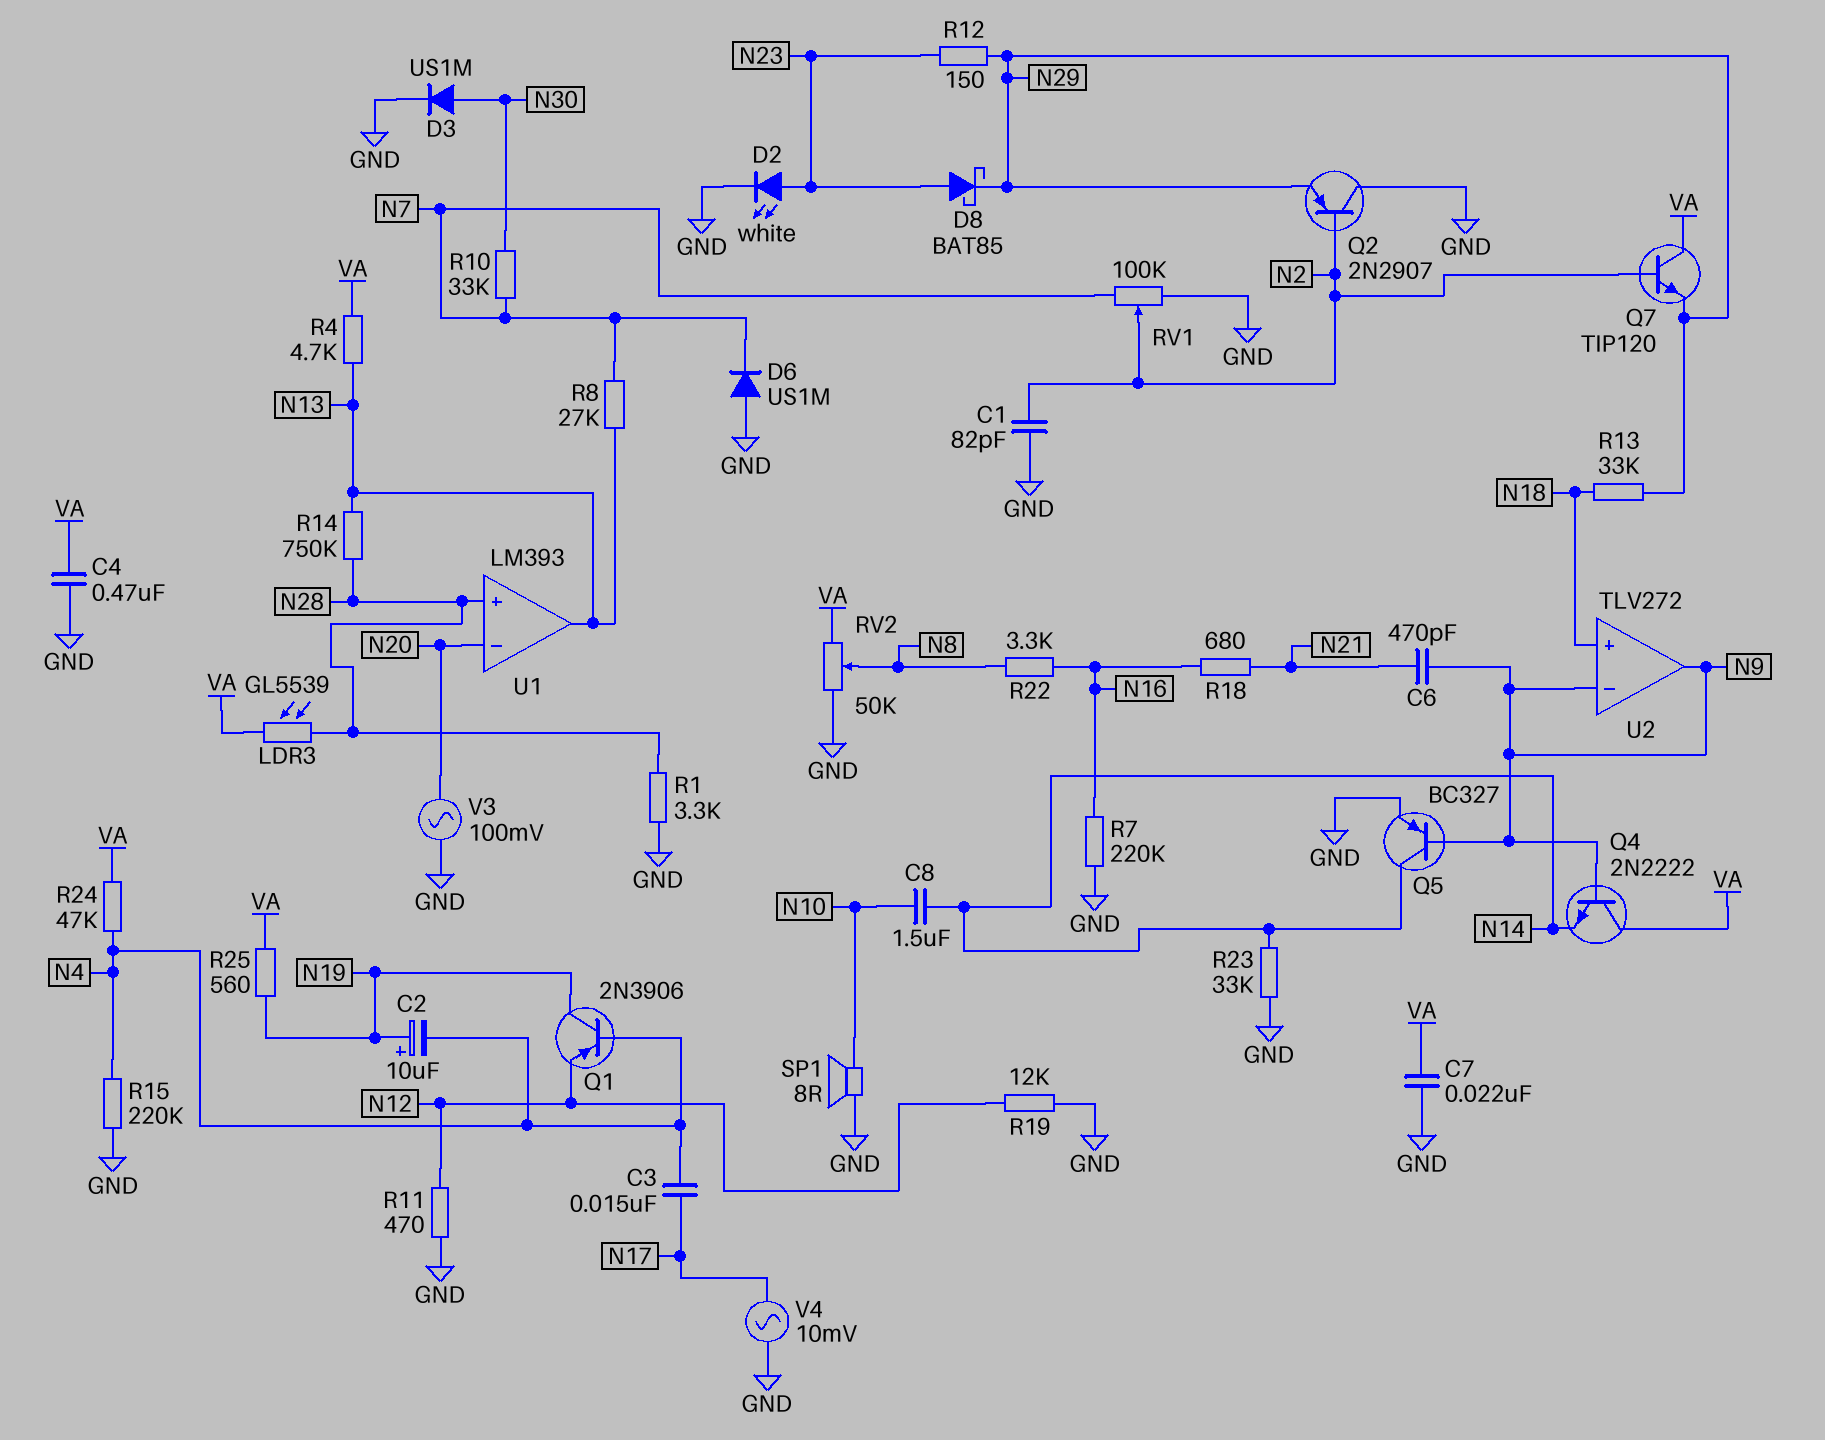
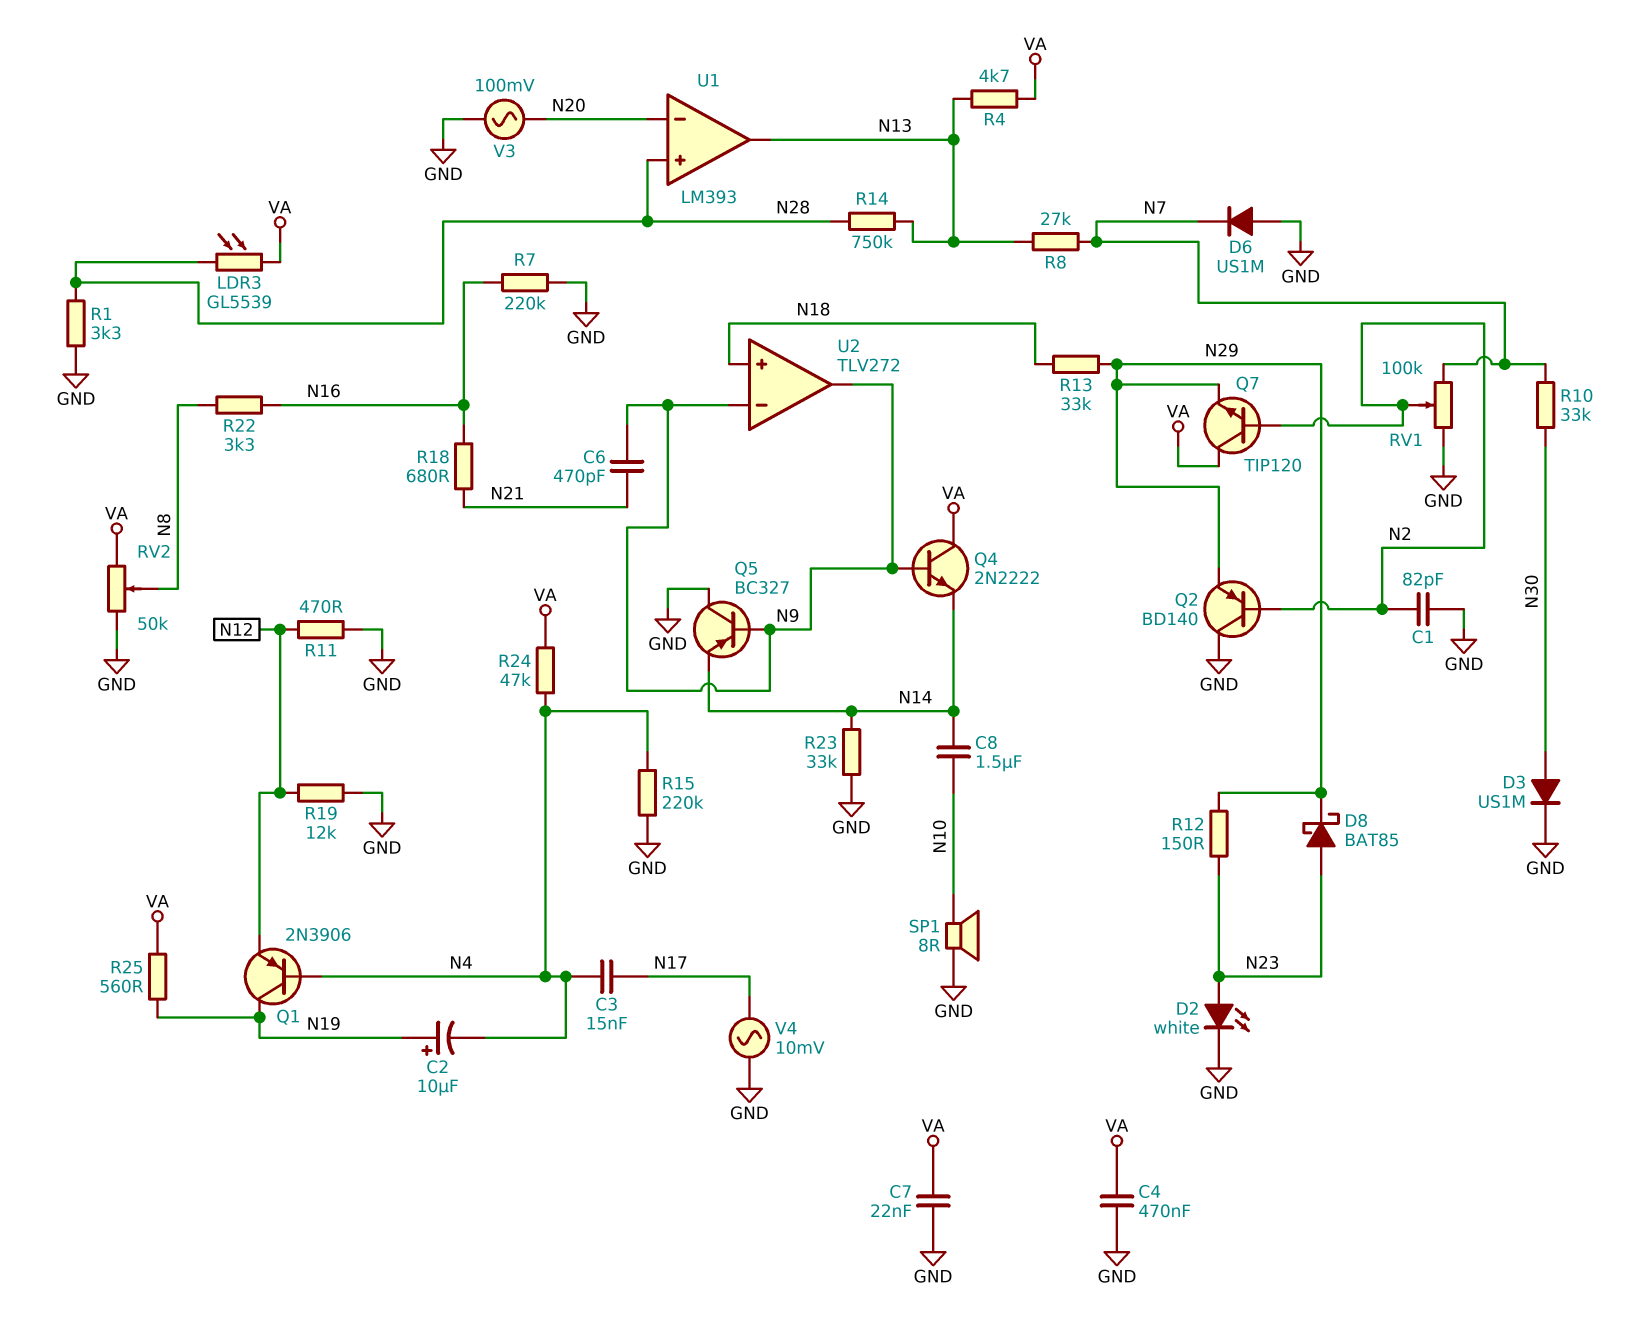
Q2: PNP 2N2907 (B N2, C GND, E N29) -> PNP BD140 (B N2, C GND, E N29)
Q5: PNP BC327 (B N9, C N14, E GND) -> PNP BC327 (B N9, C GND, E N14)

